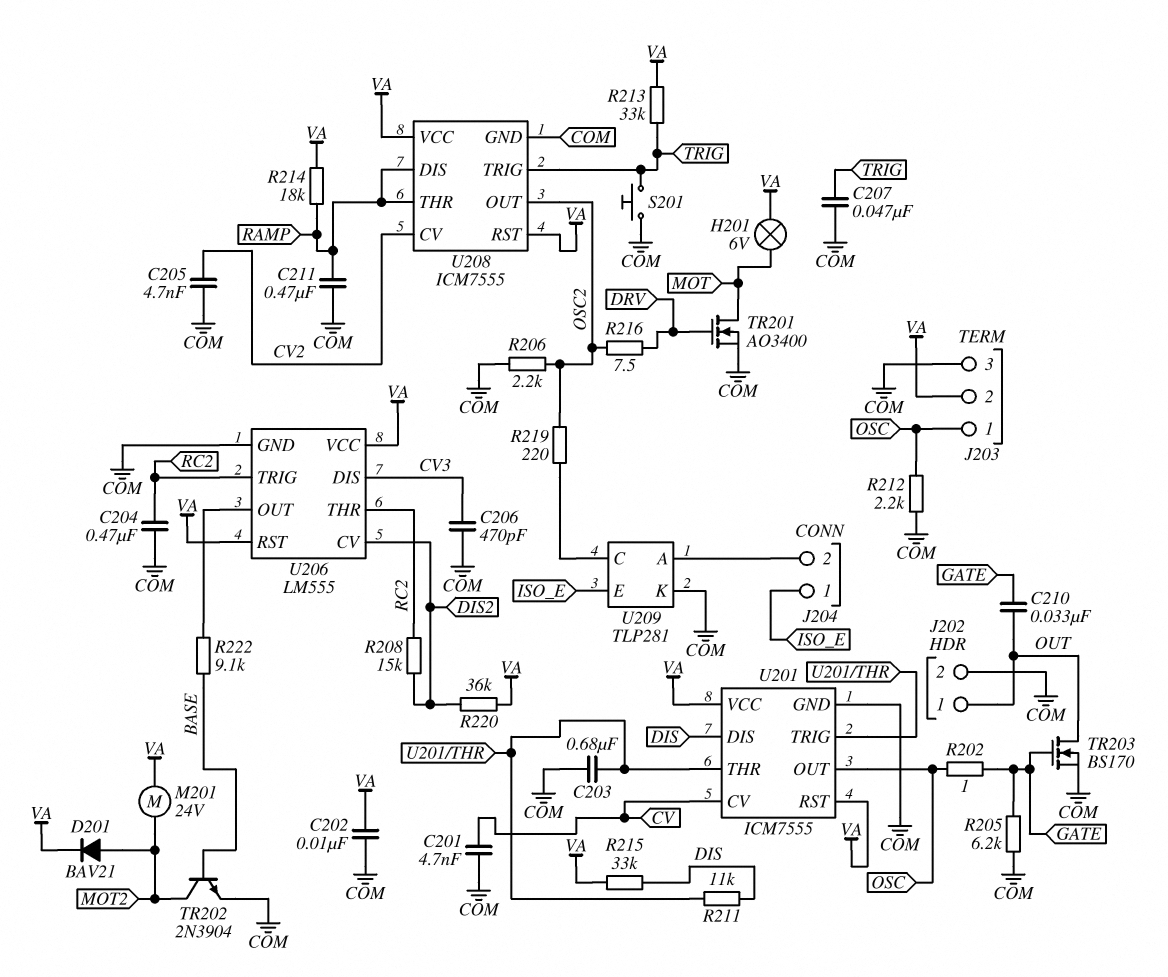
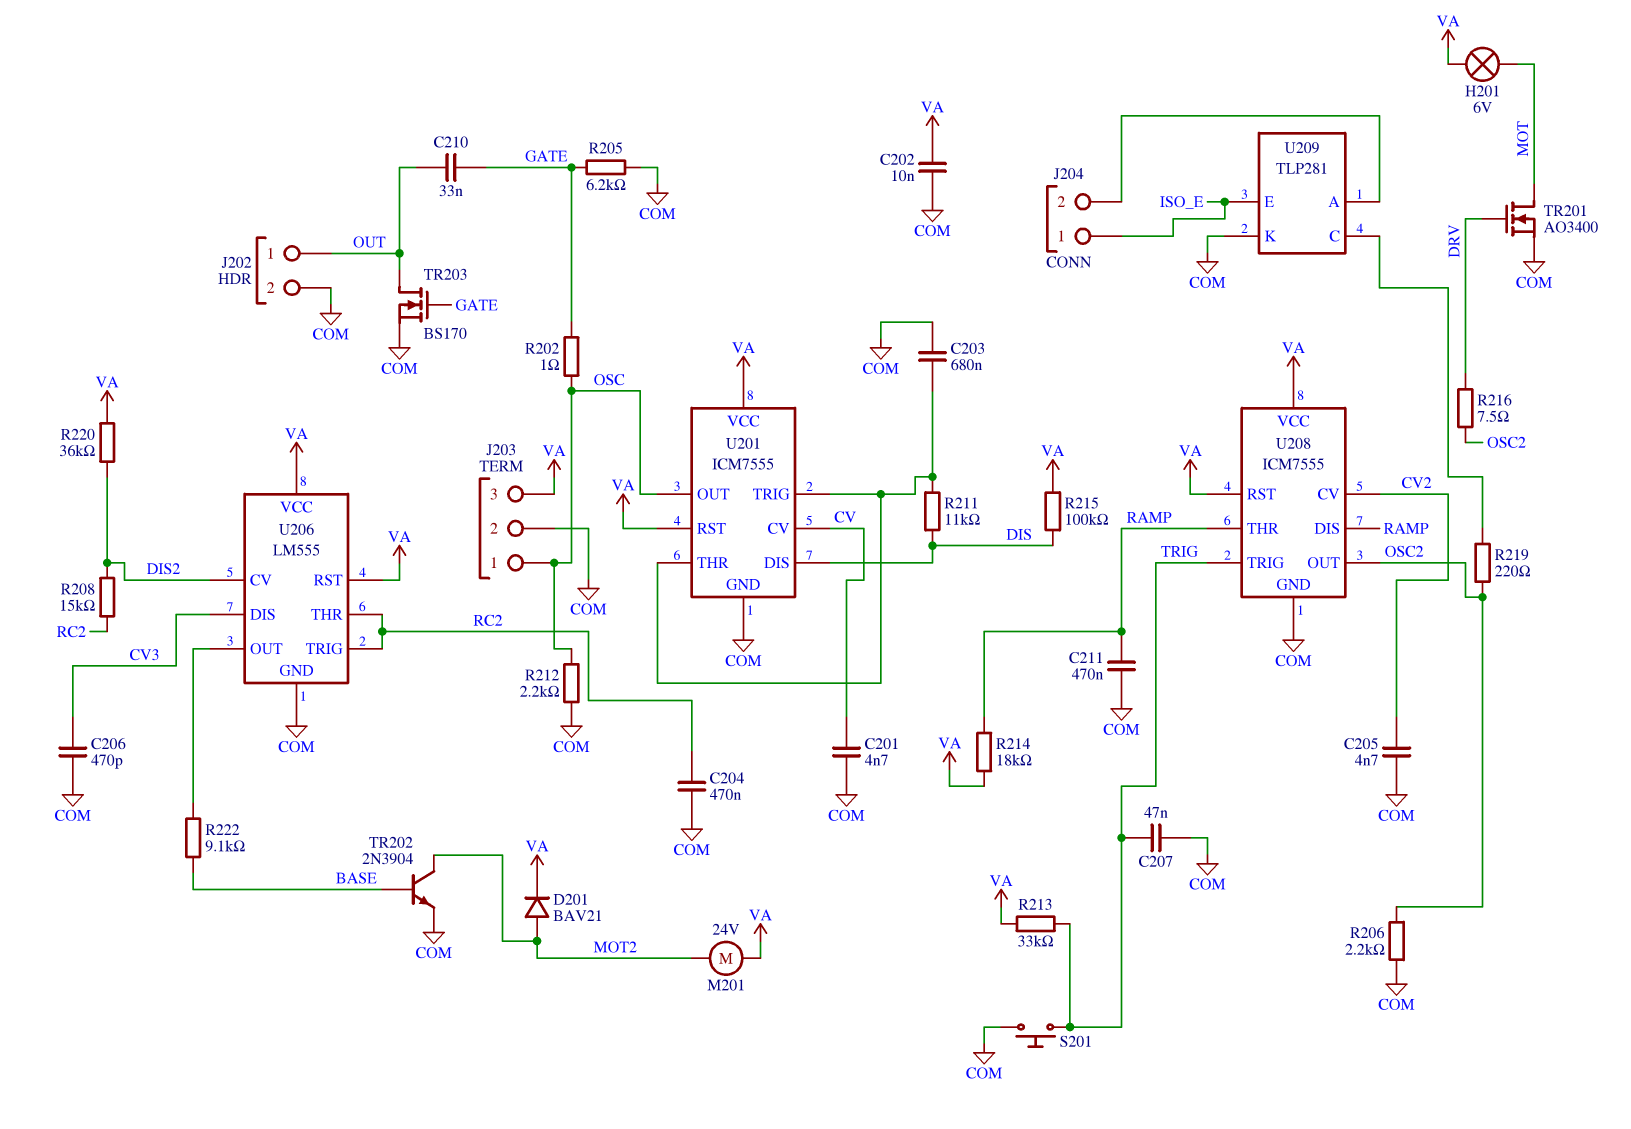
J203 pin 2: VA -> COM
J203 pin 3: COM -> VA
R215: 33k (DIS, VA) -> 100k (DIS, VA)

